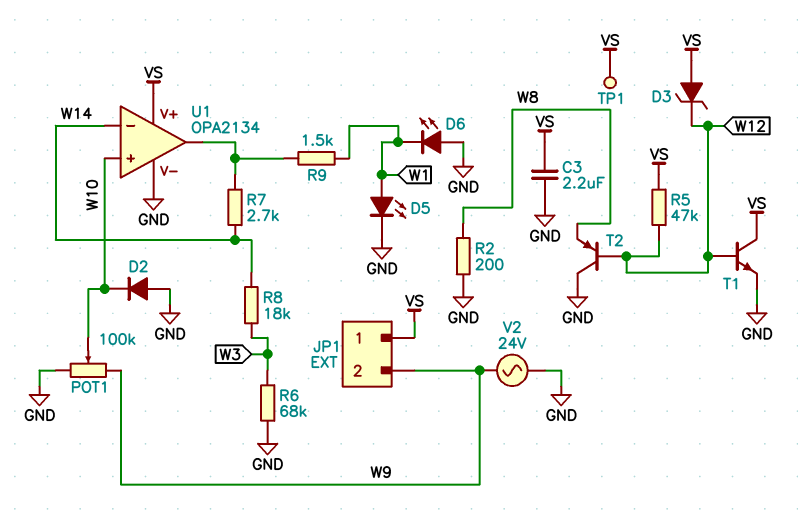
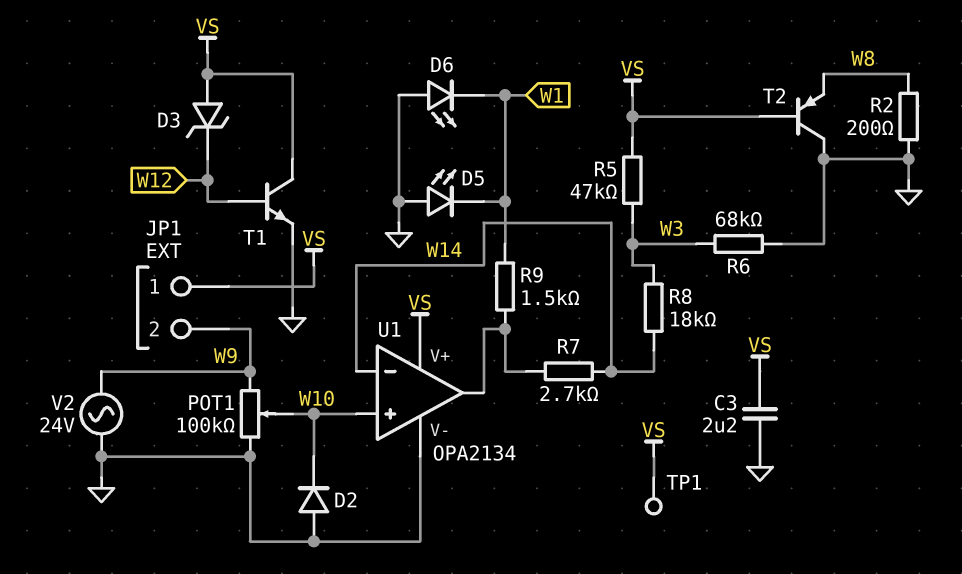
D5: LED (A W1, K GND) -> LED (A GND, K W1)
R5: 47k (VS, W12) -> 47k (VS, W3)
T2: PNP (B W12, C GND, E W8) -> PNP (B VS, C GND, E W8)

